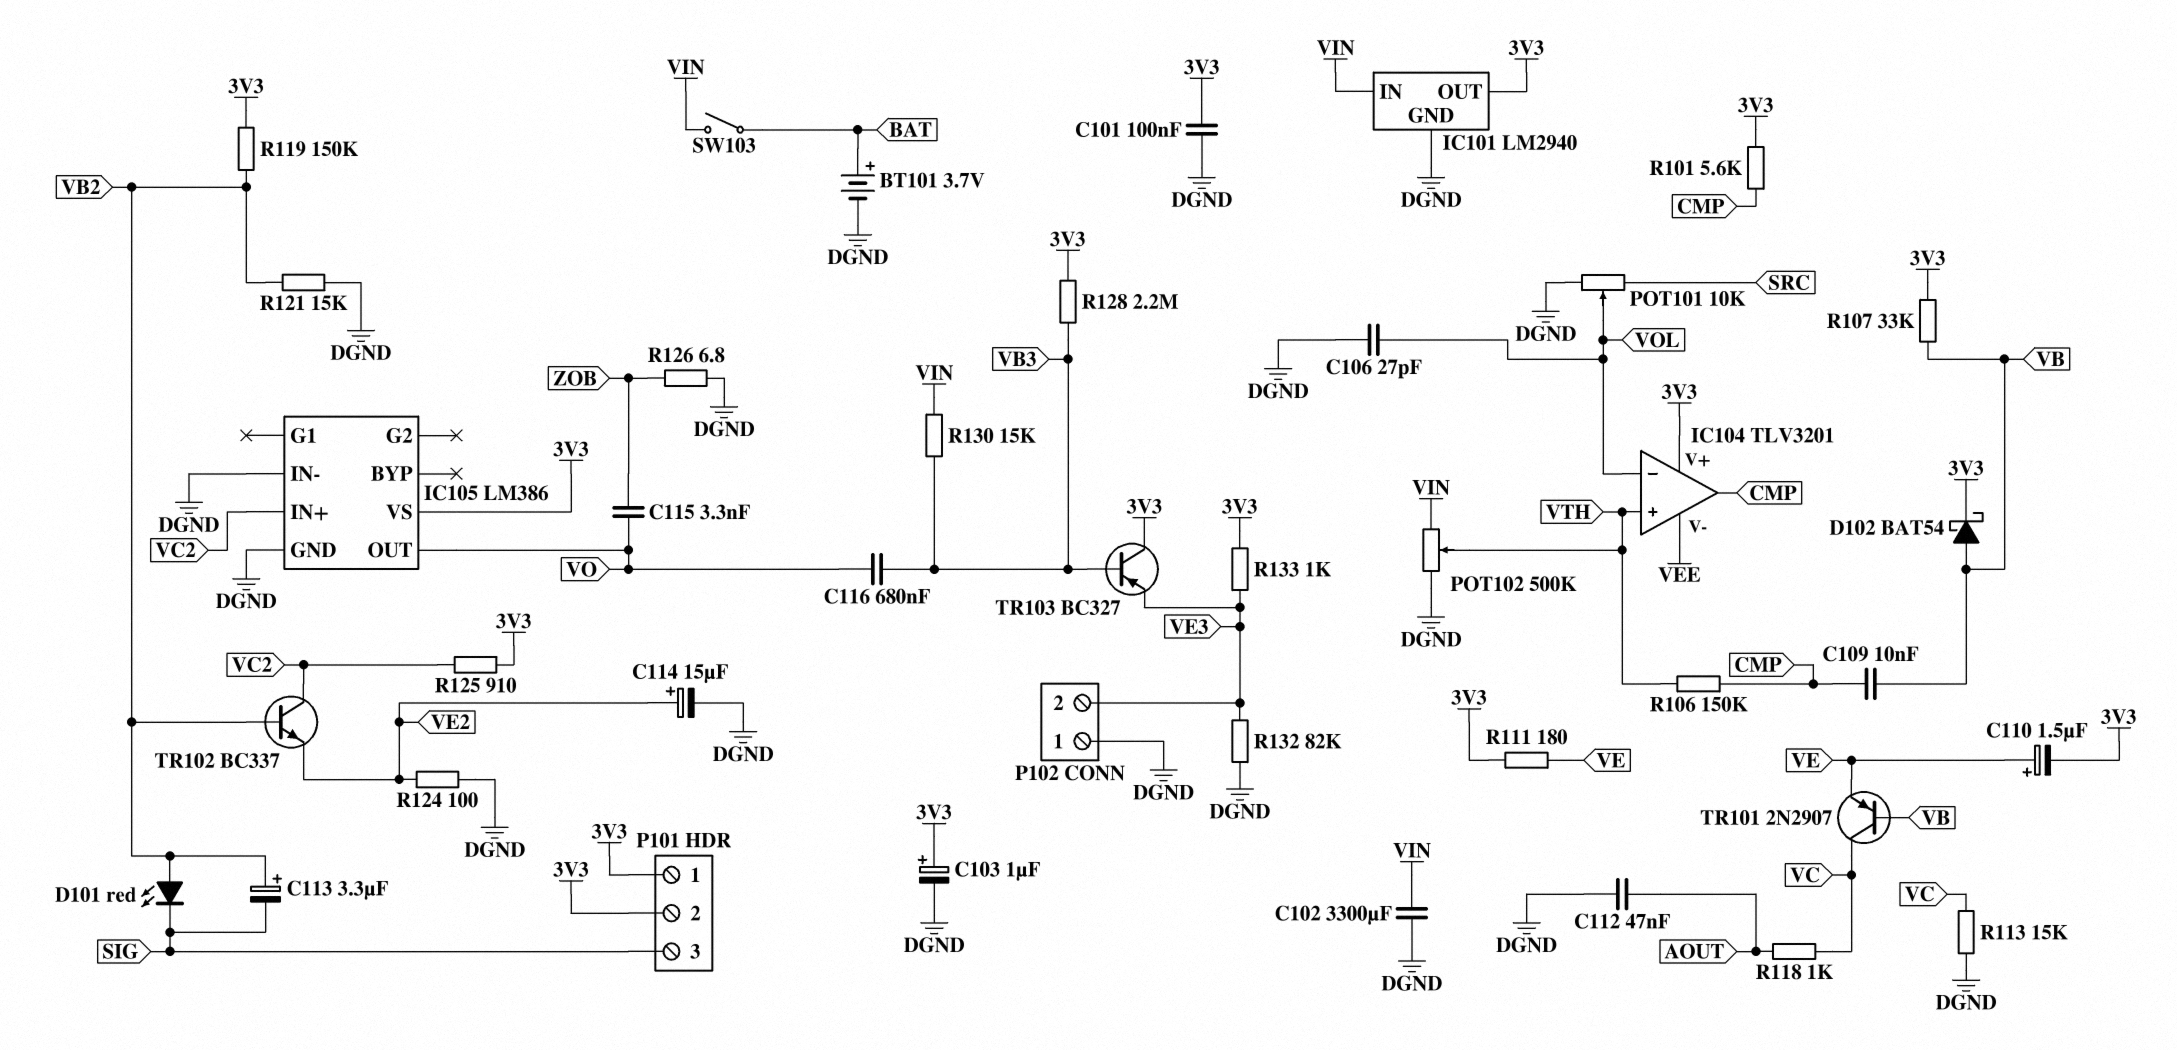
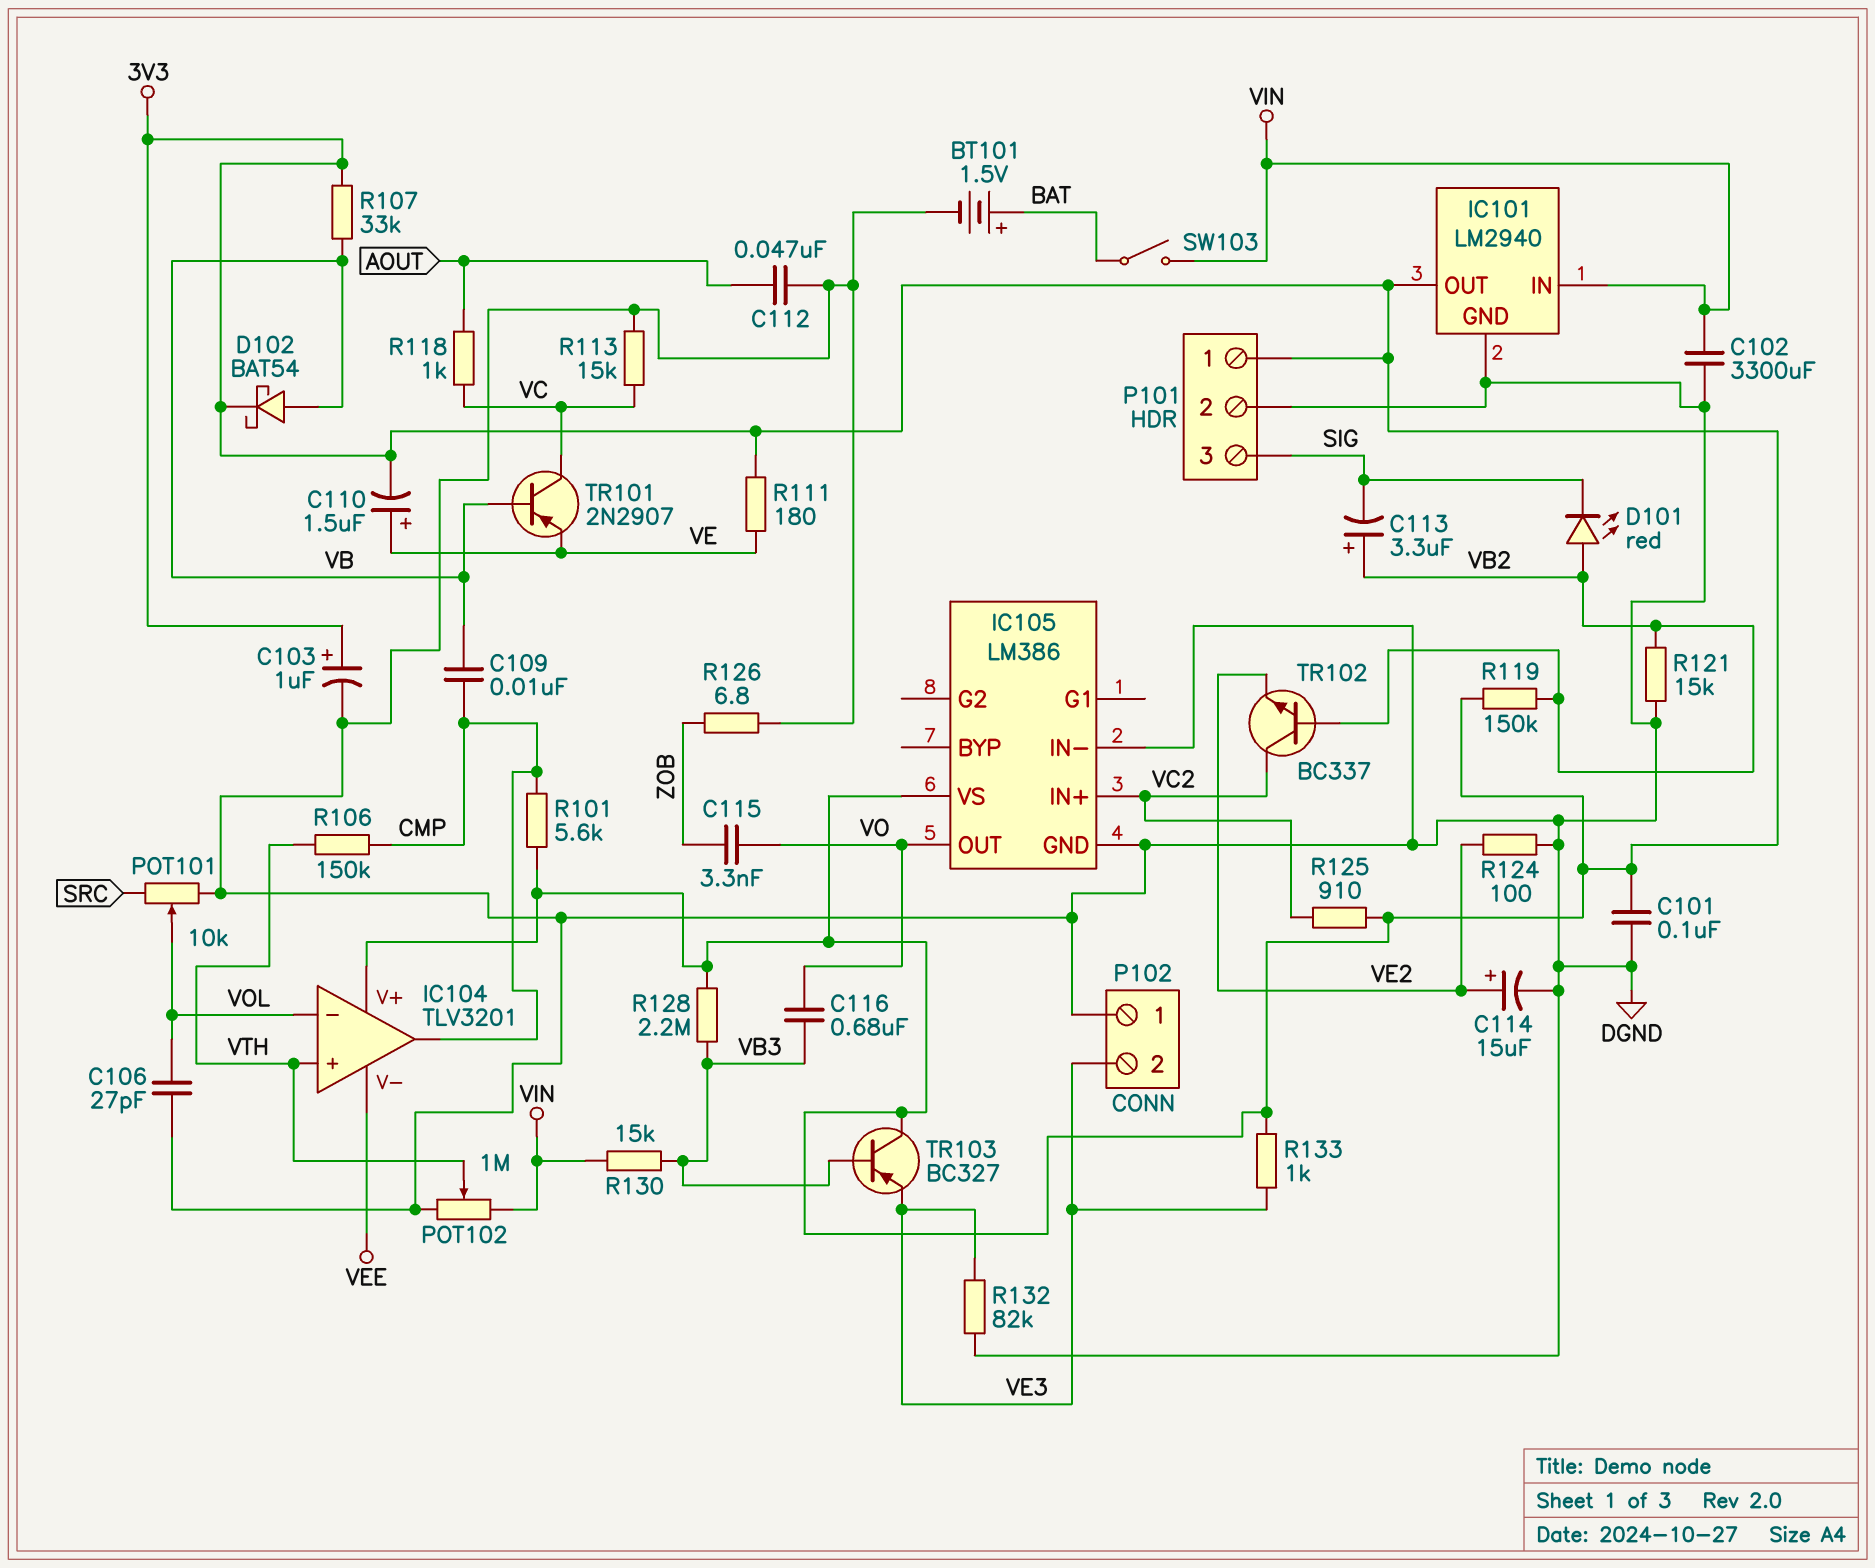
BT101: 3.7V (plus BAT, minus DGND) -> 1.5V (plus BAT, minus DGND)
P101 pin 2: 3V3 -> DGND
POT102: 500k (DGND, VIN, wiper VTH) -> 1M (DGND, VIN, wiper VTH)

